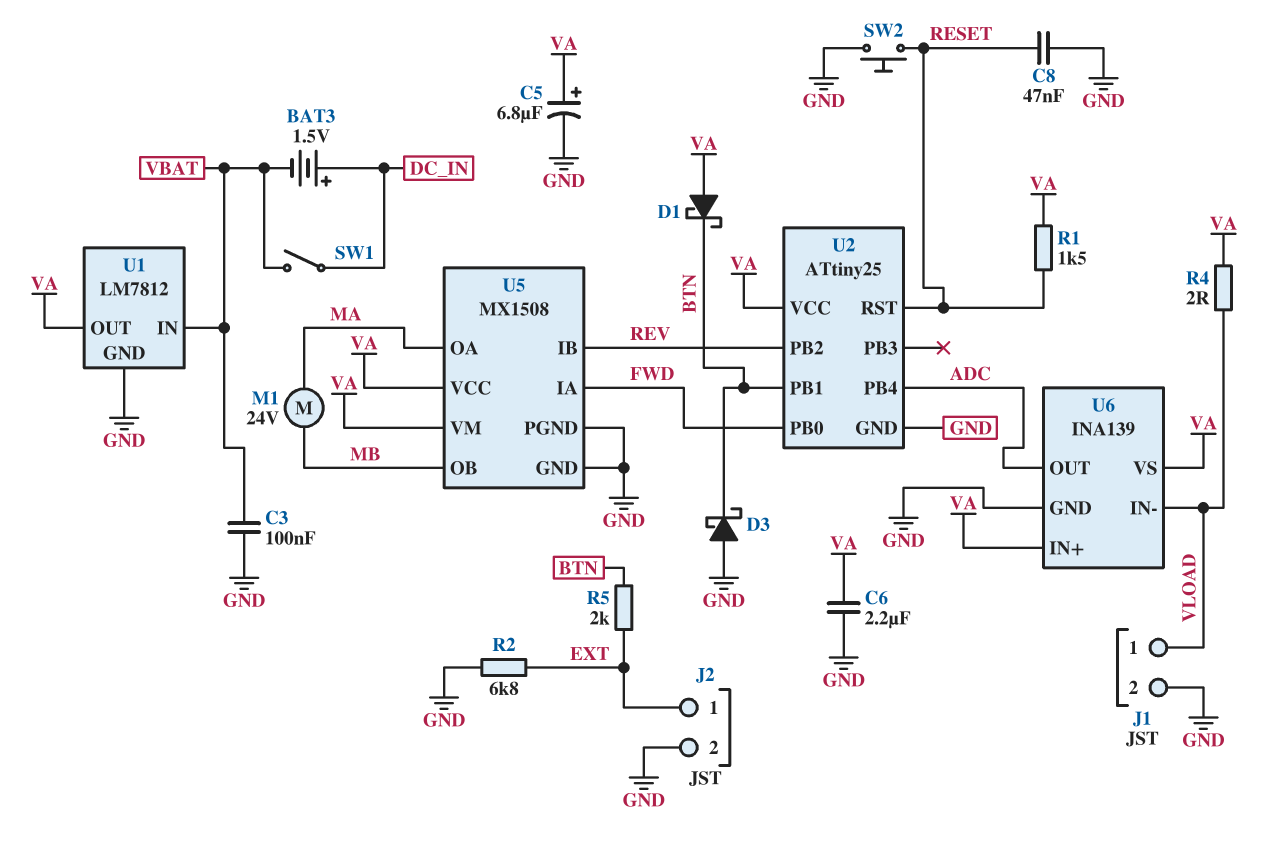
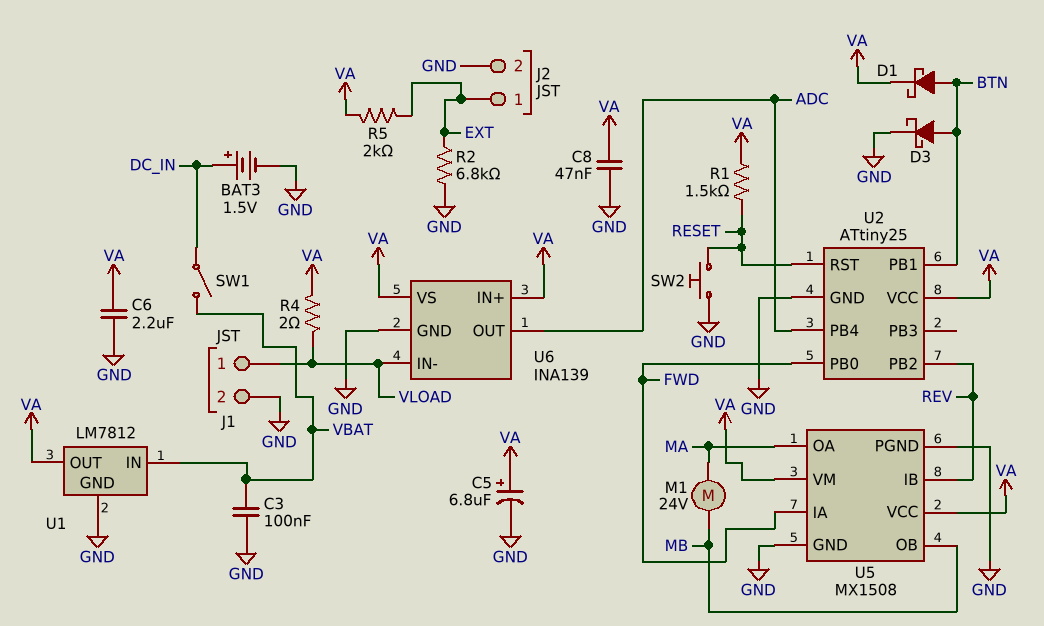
BAT3: 1.5V (plus DC_IN, minus VBAT) -> 1.5V (plus DC_IN, minus GND)
C8: 47nF (GND, RESET) -> 47nF (GND, VA)
D1: schottky (A VA, K BTN) -> schottky (A BTN, K VA)
D3: schottky (A GND, K BTN) -> schottky (A BTN, K GND)
R5: 2k (BTN, EXT) -> 2k (EXT, VA)

